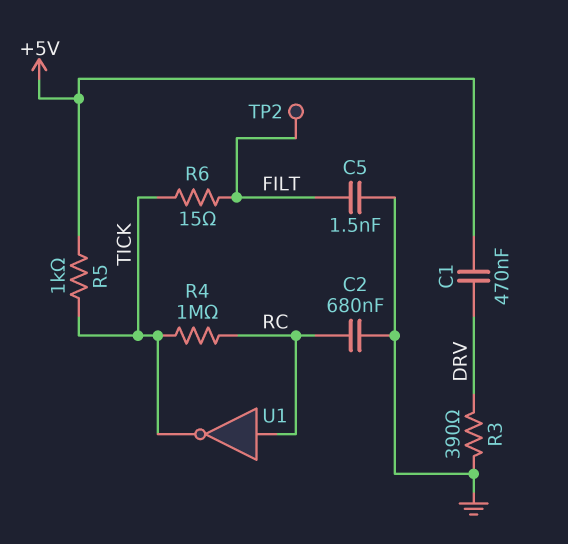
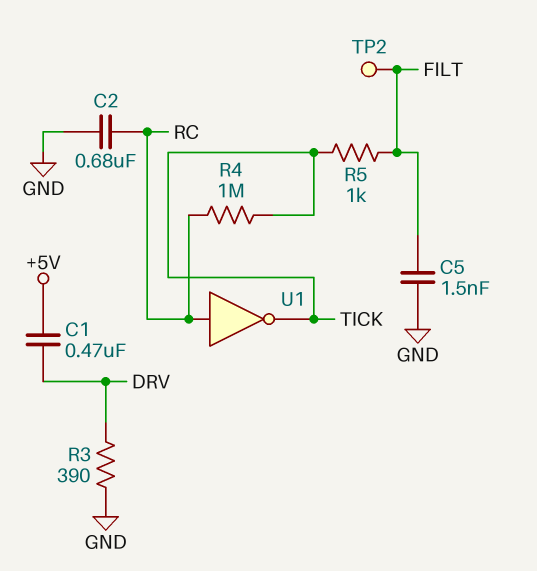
R5: 1k (+5V, TICK) -> 1k (FILT, TICK)
R6: 15 (FILT, TICK) -> none

